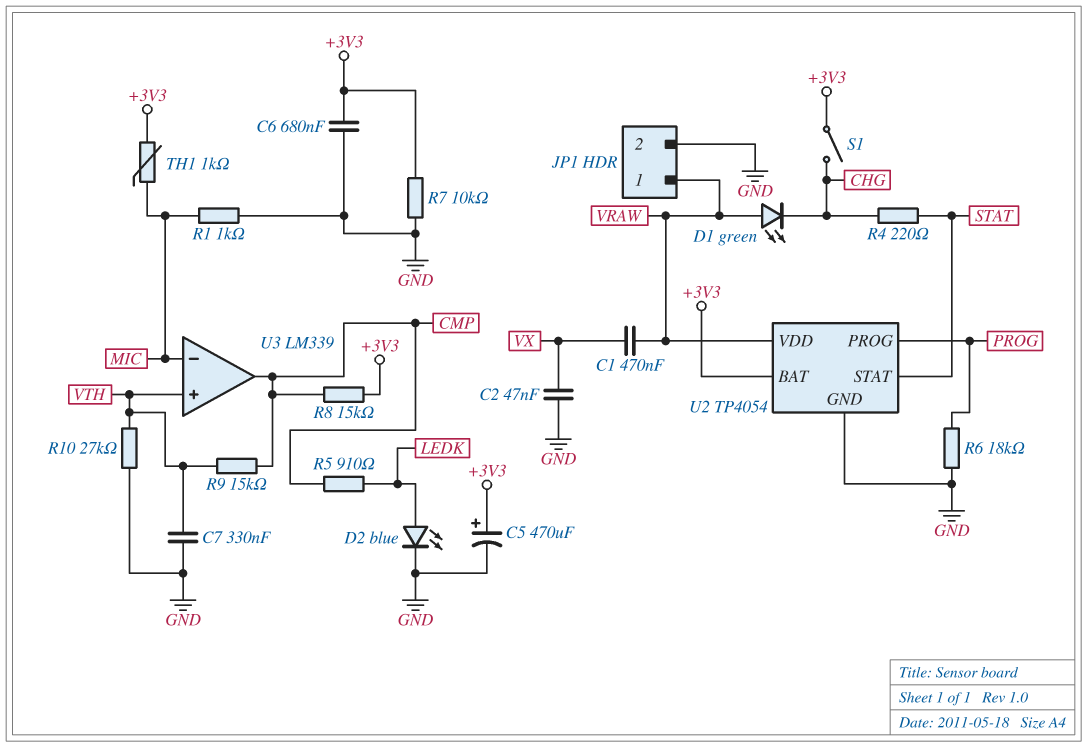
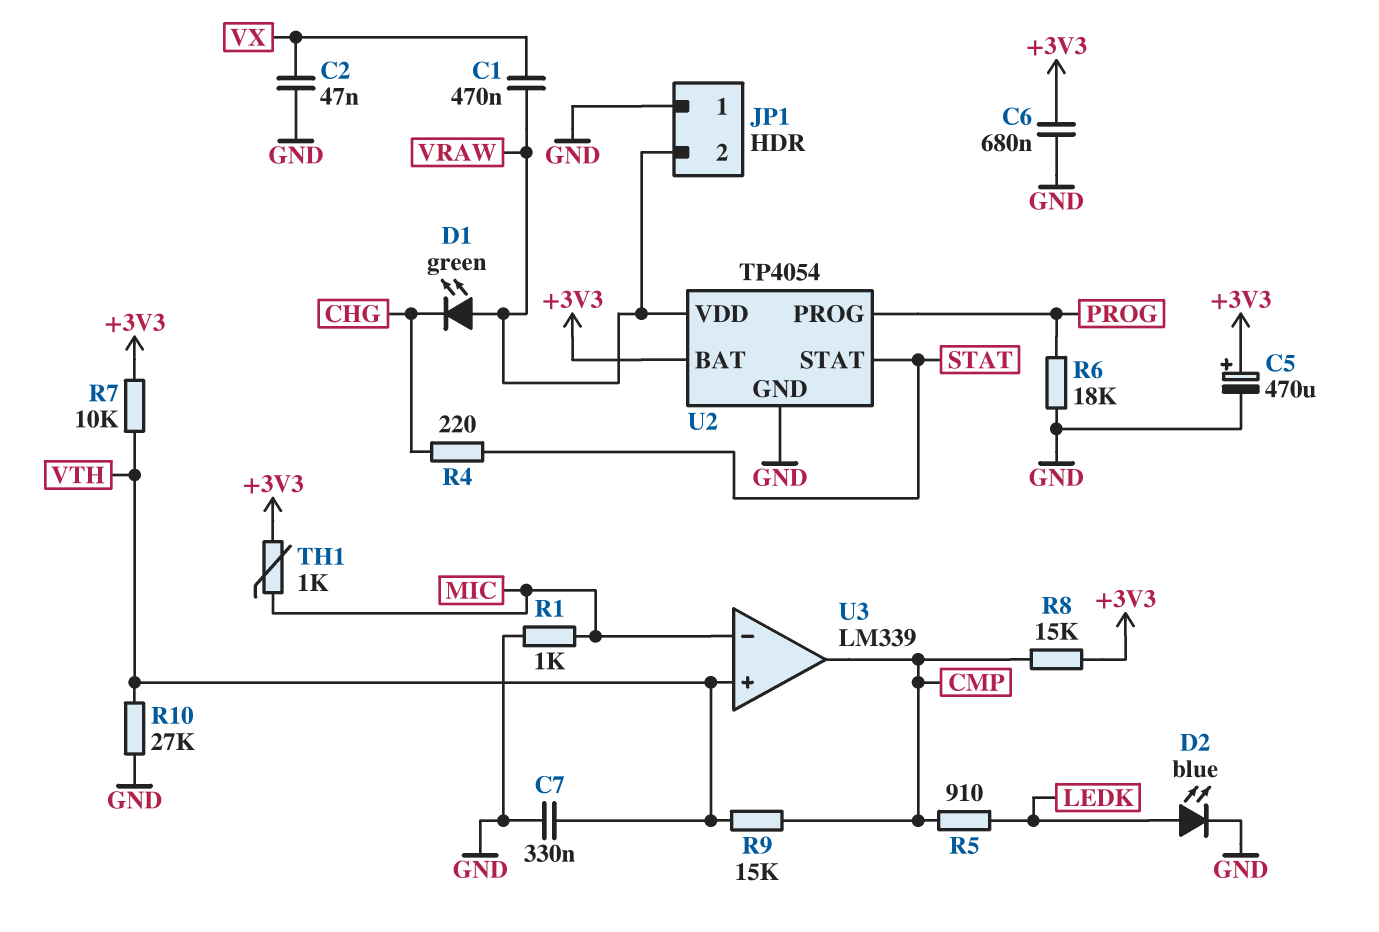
JP1 pin 1: VRAW -> GND
JP1 pin 2: GND -> VRAW
R7: 10k (+3V3, GND) -> 10k (+3V3, VTH)
S1: switch (+3V3, CHG) -> none

